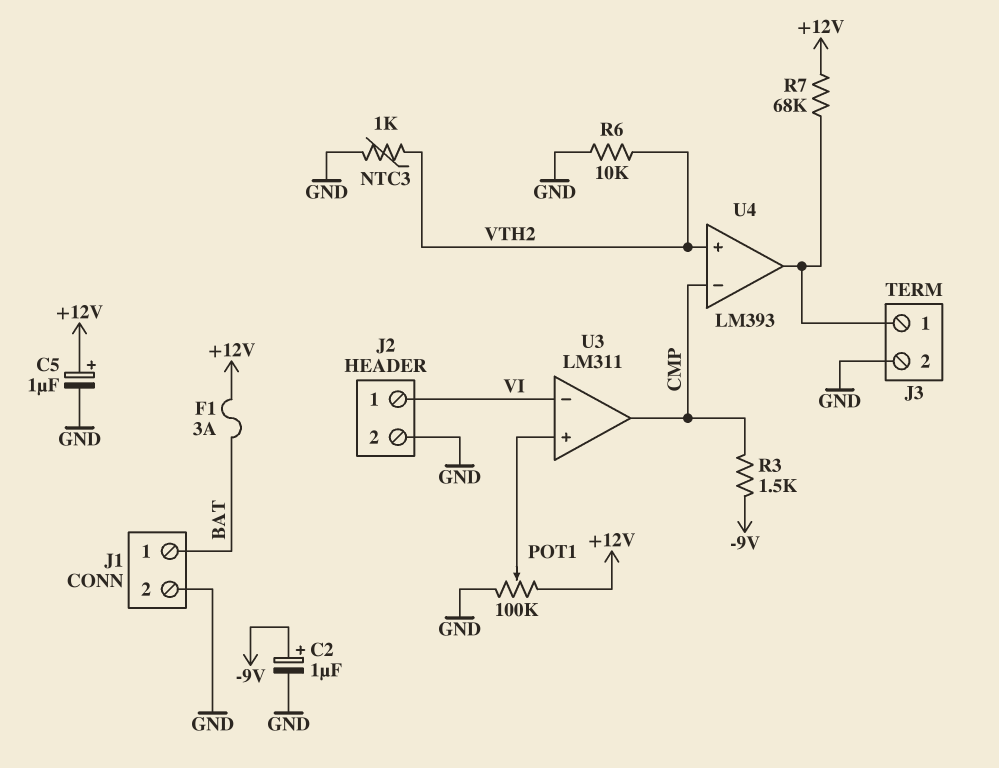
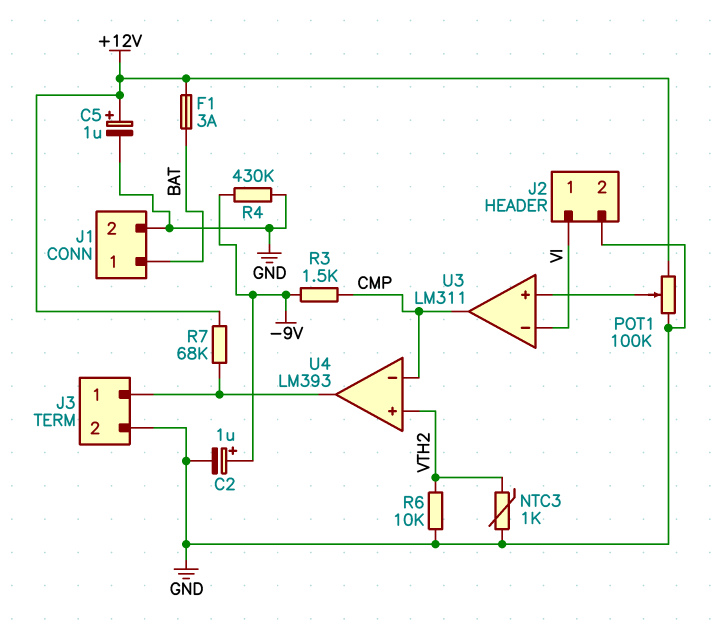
R4: none -> 430k (-9V, GND)

